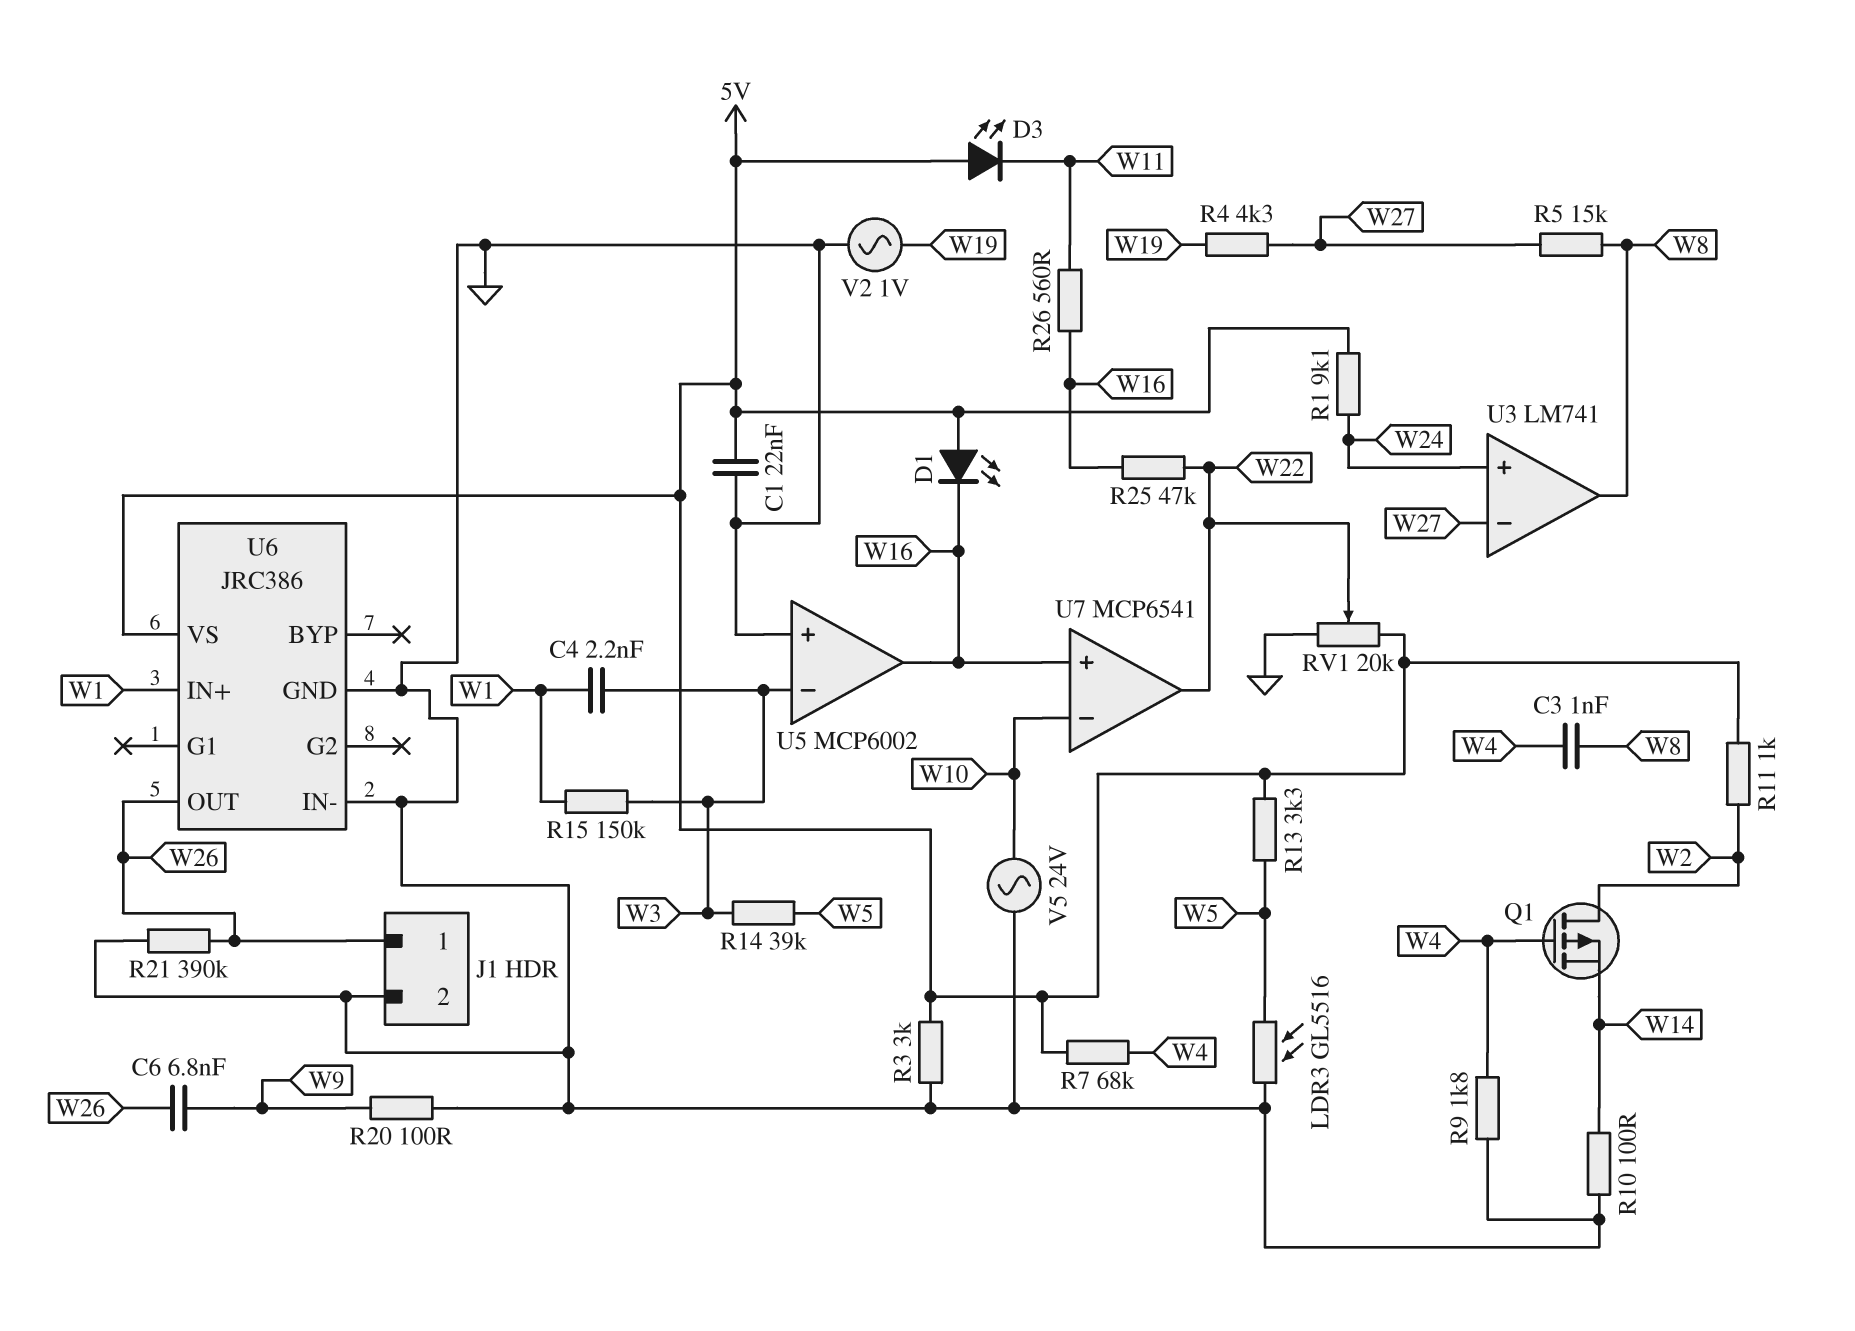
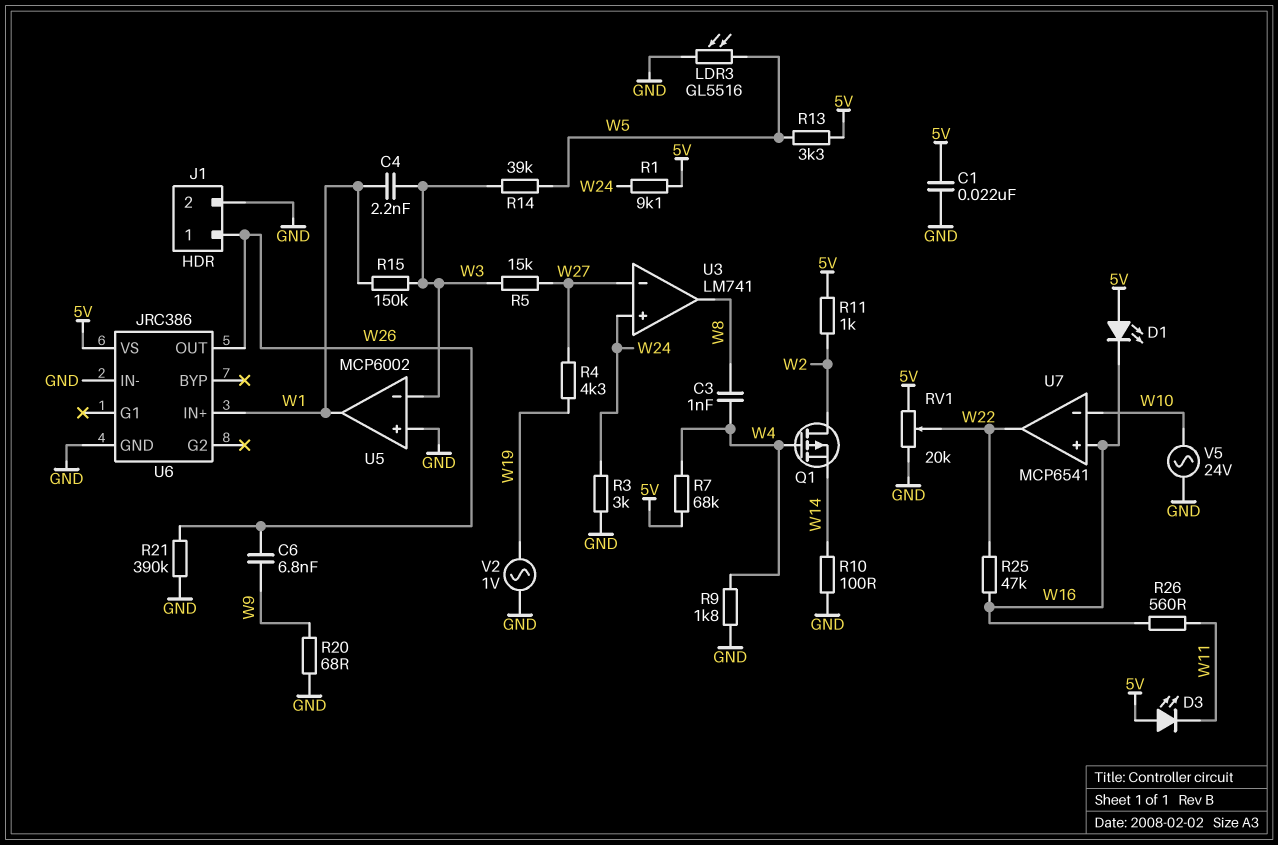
R3: 3k (5V, GND) -> 3k (GND, W24)
R5: 15k (W8, W27) -> 15k (W3, W27)
R20: 100 (GND, W9) -> 68 (GND, W9)
U5 pin out: W16 -> W1

